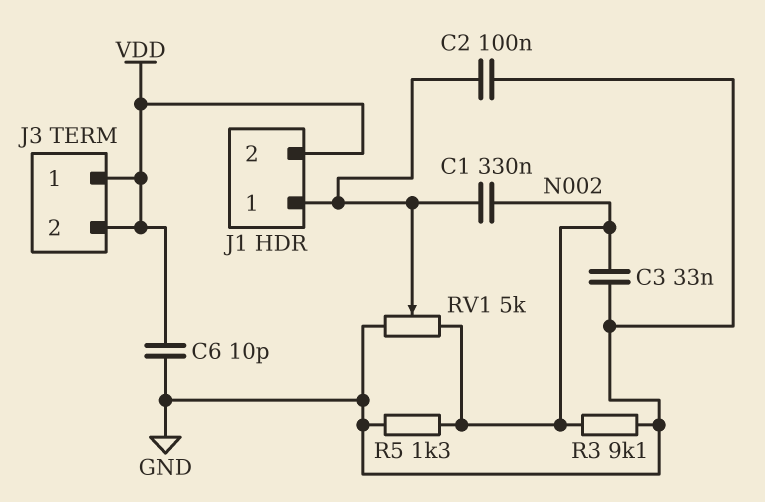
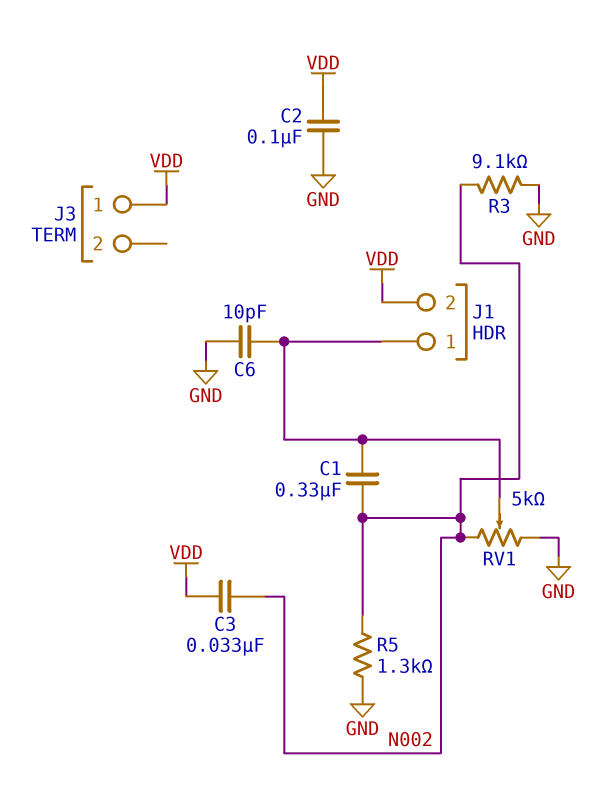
C2: 100nF (GND, J1/1) -> 100nF (GND, VDD)
C3: 33nF (GND, N002) -> 33nF (N002, VDD)
C6: 10pF (GND, VDD) -> 10pF (GND, J1/1)
J3 pin 2: VDD -> none

